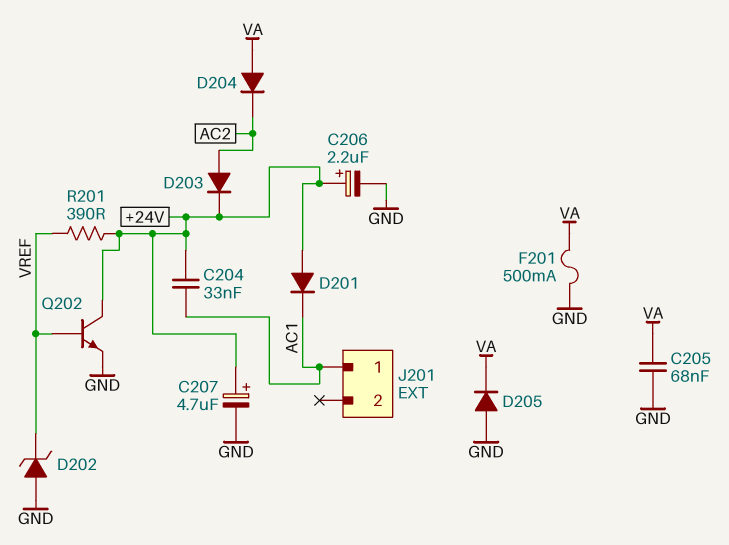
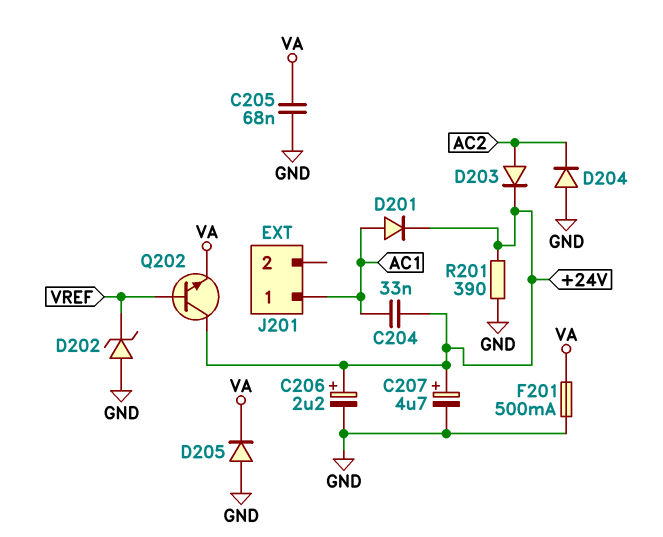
D201: diode (A +24V, K AC1) -> diode (A AC1, K +24V)
D204: diode (A VA, K AC2) -> diode (A GND, K AC2)
Q202: NPN (B VREF, C +24V, E GND) -> NPN (B VREF, C +24V, E VA)
R201: 390 (+24V, VREF) -> 390 (+24V, GND)

